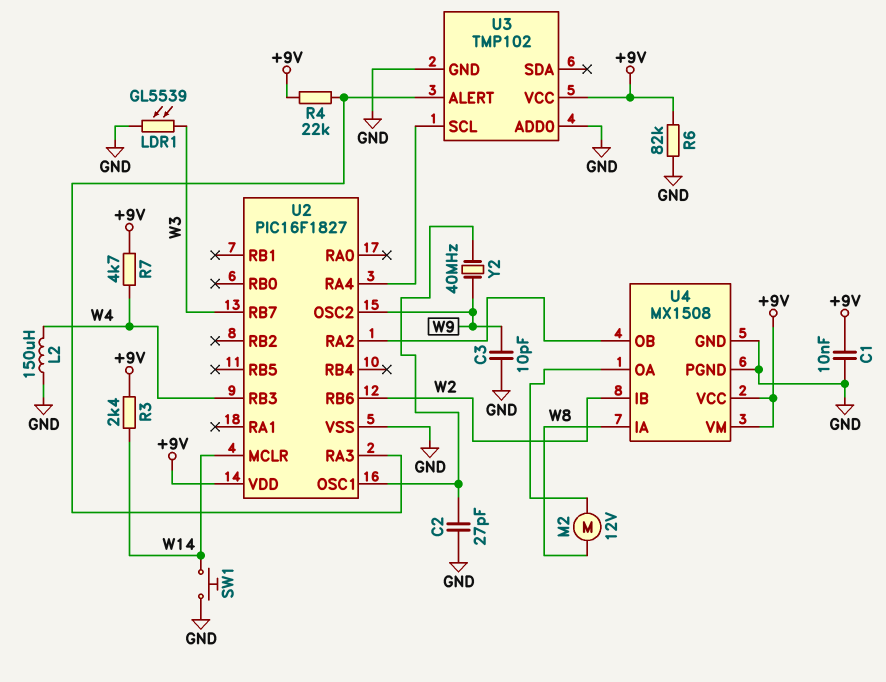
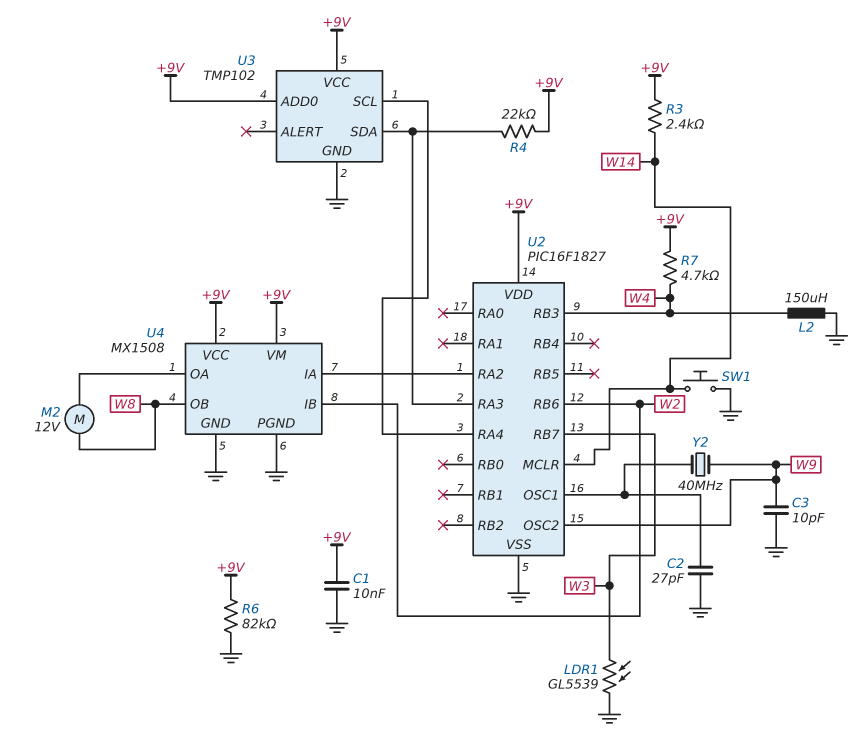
U3 pin ADD0: GND -> +9V
U3 pin ALERT: U2/RA3 -> none
U3 pin SDA: none -> U2/RA3
U4 pin IA: W8 -> U2/RA2
U4 pin OB: U2/RA2 -> W8

